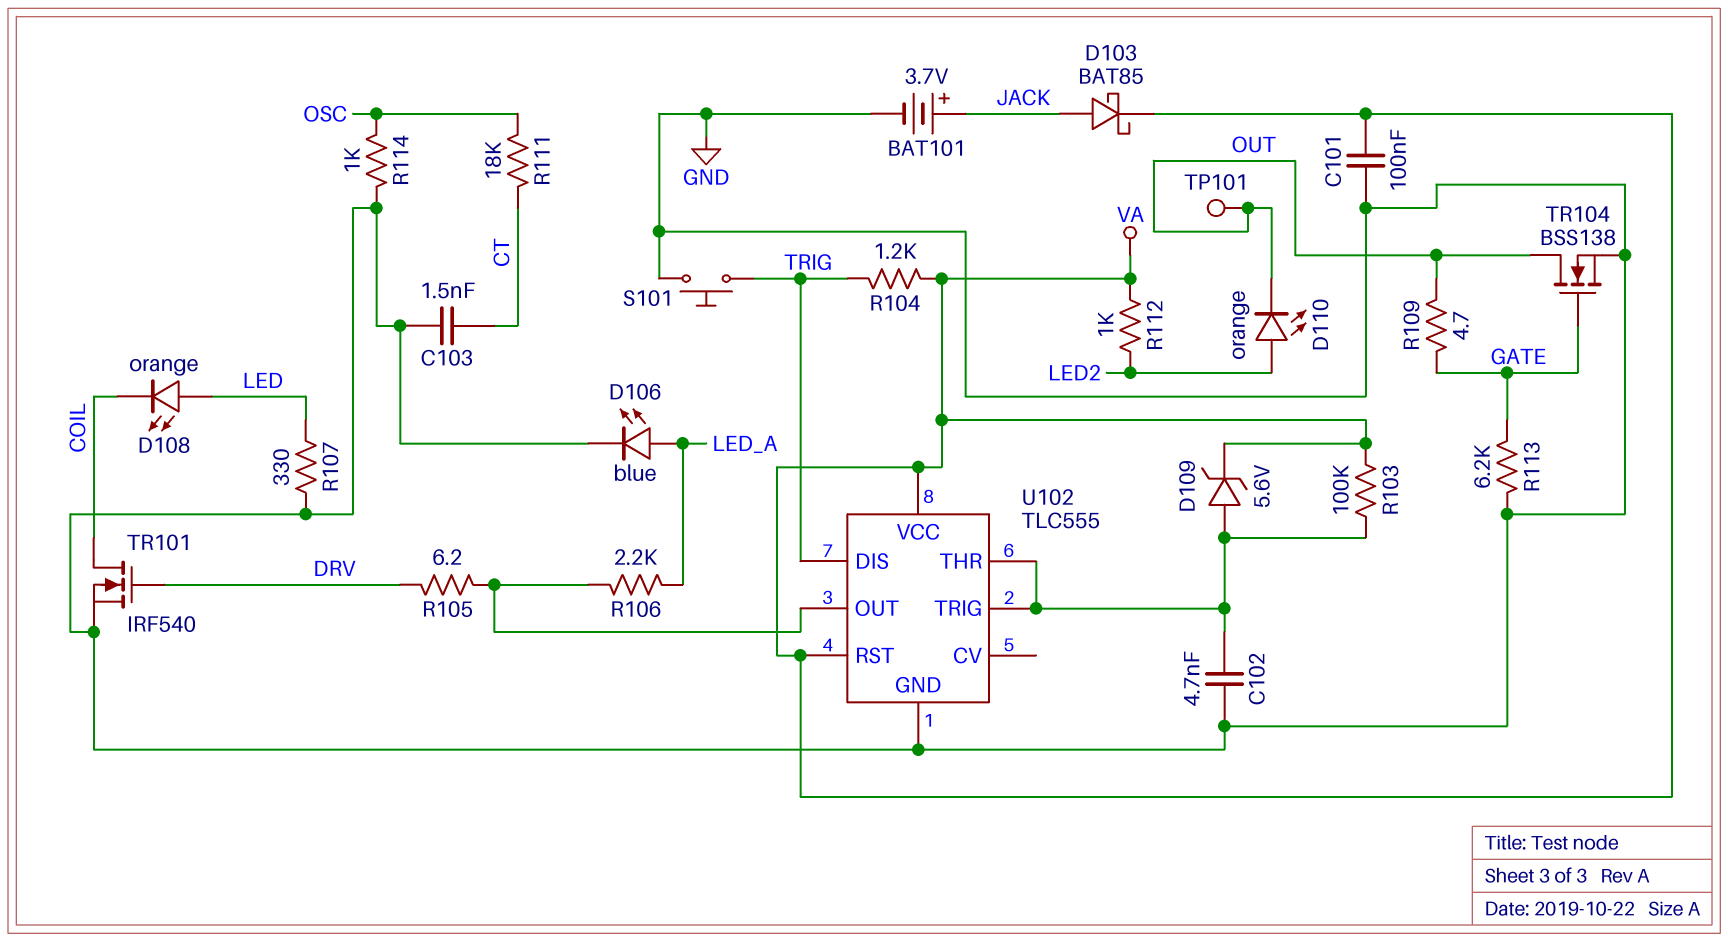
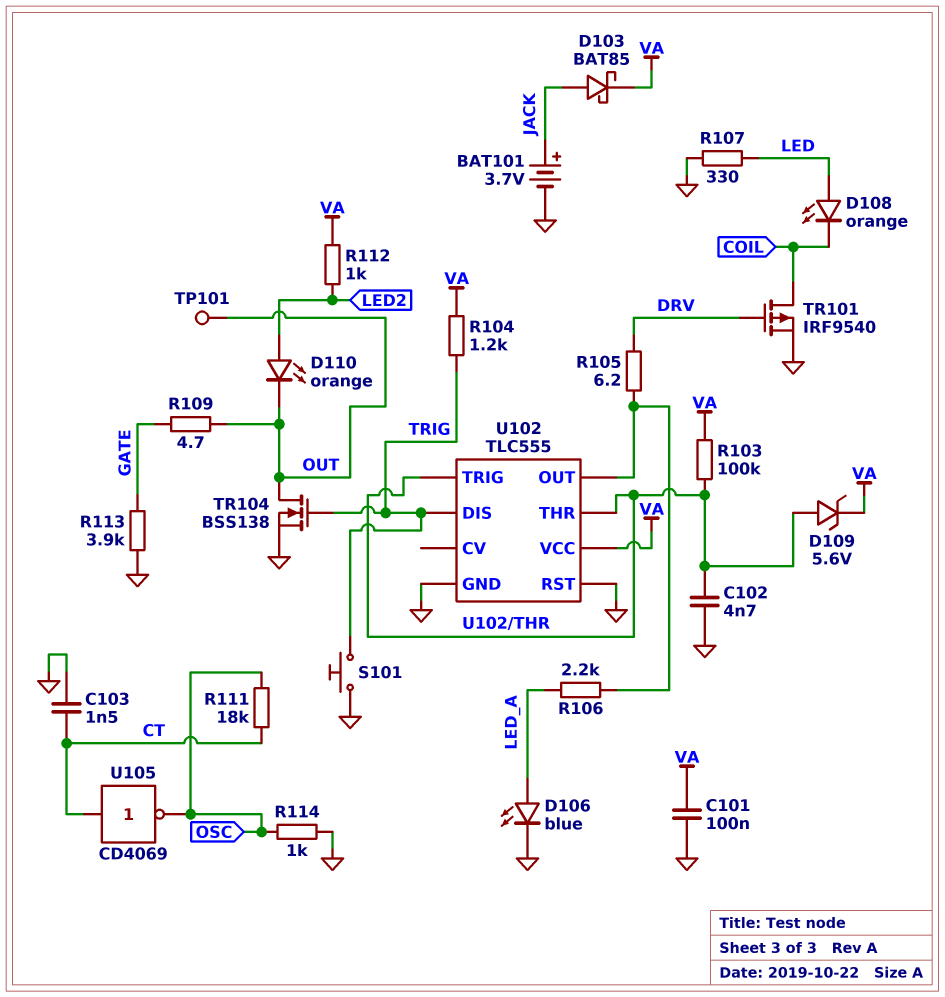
R113: 6.2k (GATE, GND) -> 3.9k (GATE, GND)
TR101: NMOS IRF540 (G DRV, D COIL, S GND) -> PMOS IRF9540 (G DRV, D COIL, S GND)
TR104: NMOS BSS138 (G GATE, D OUT, S GND) -> NMOS BSS138 (G TRIG, D OUT, S GND)
U102 pin RST: VA -> GND
U105: none -> NOT CD4069 (in CT, out OSC)

